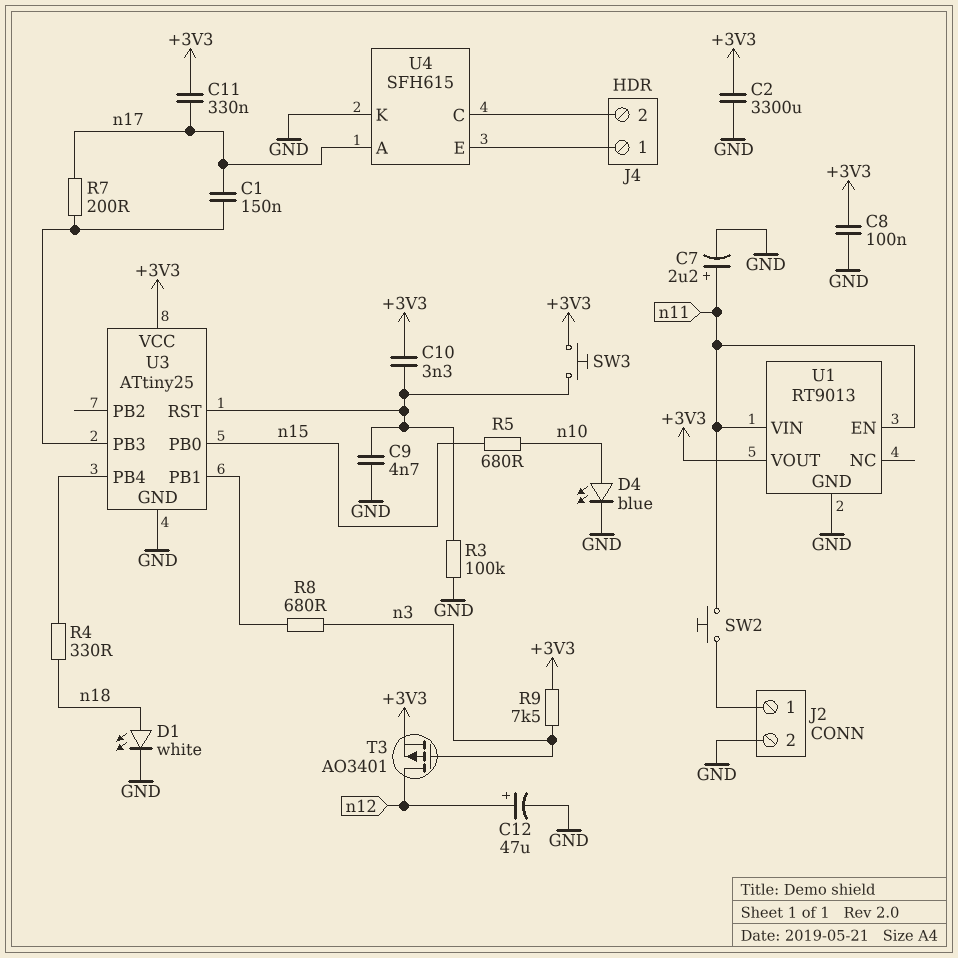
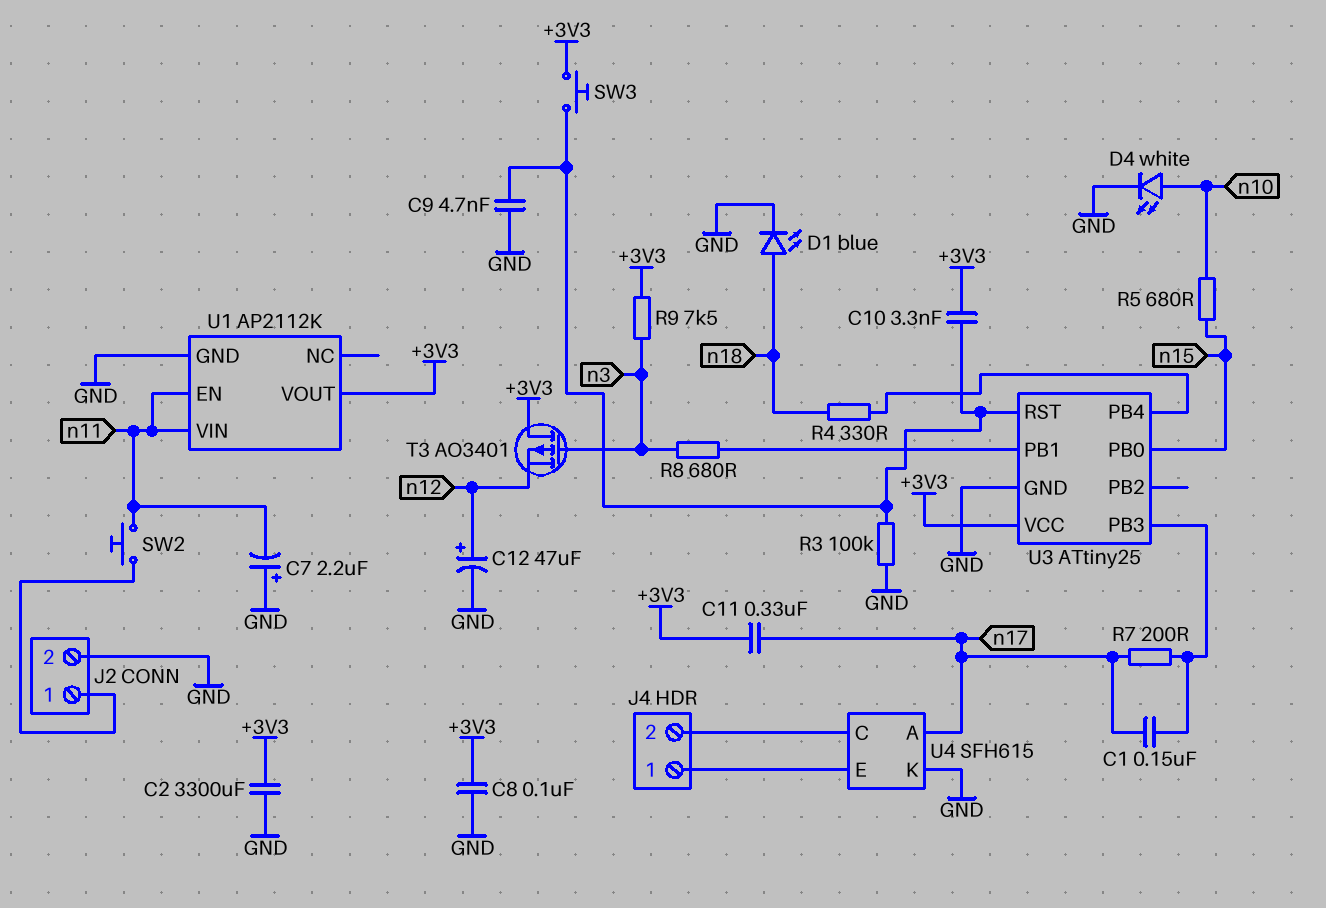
C7: 2.2uF (plus n11, minus GND) -> 2.2uF (plus GND, minus n11)
D1: LED white (A n18, K GND) -> LED blue (A n18, K GND)
D4: LED blue (A n10, K GND) -> LED white (A n10, K GND)
T3: PMOS AO3401 (G n3, D n12, S +3V3) -> PMOS AO3401 (G n3, D +3V3, S n12)
U1: RT9013 -> AP2112K

